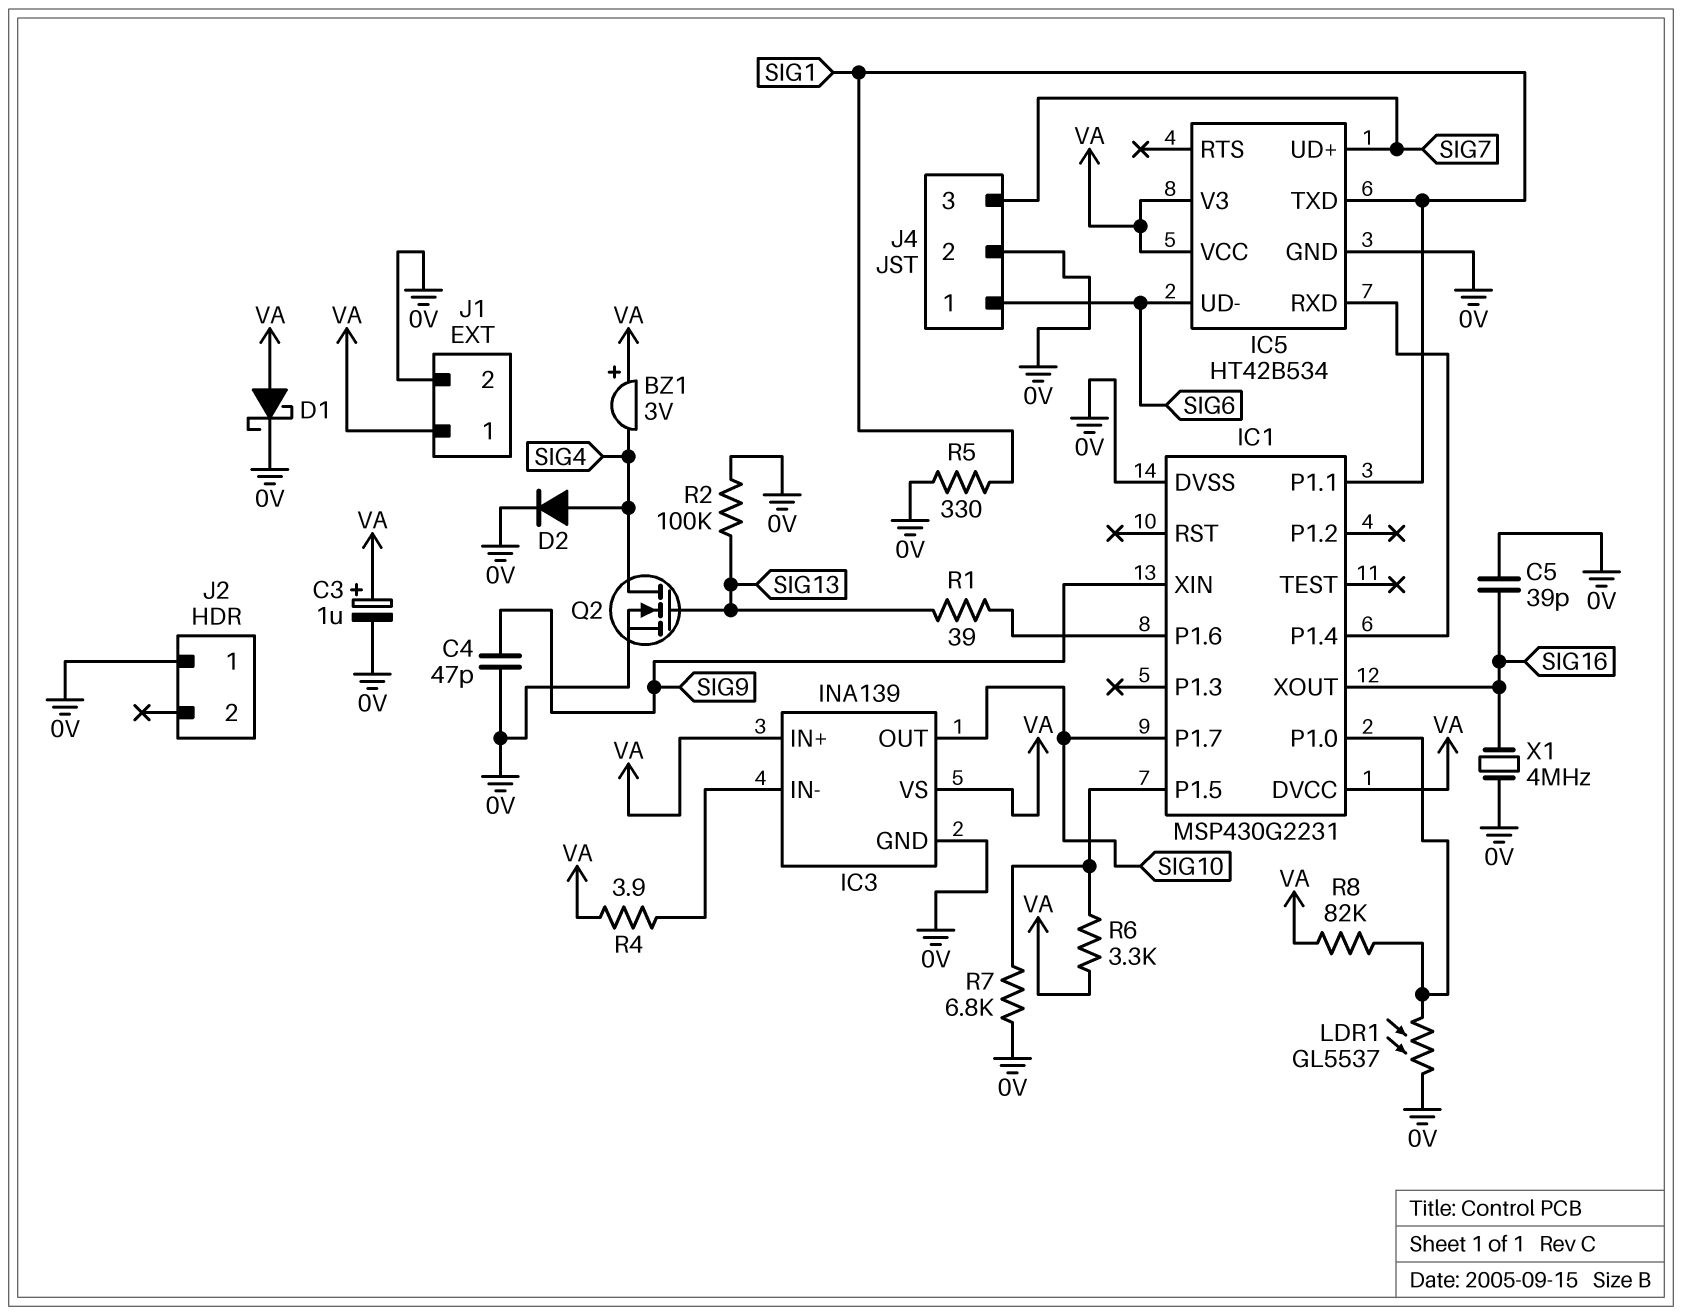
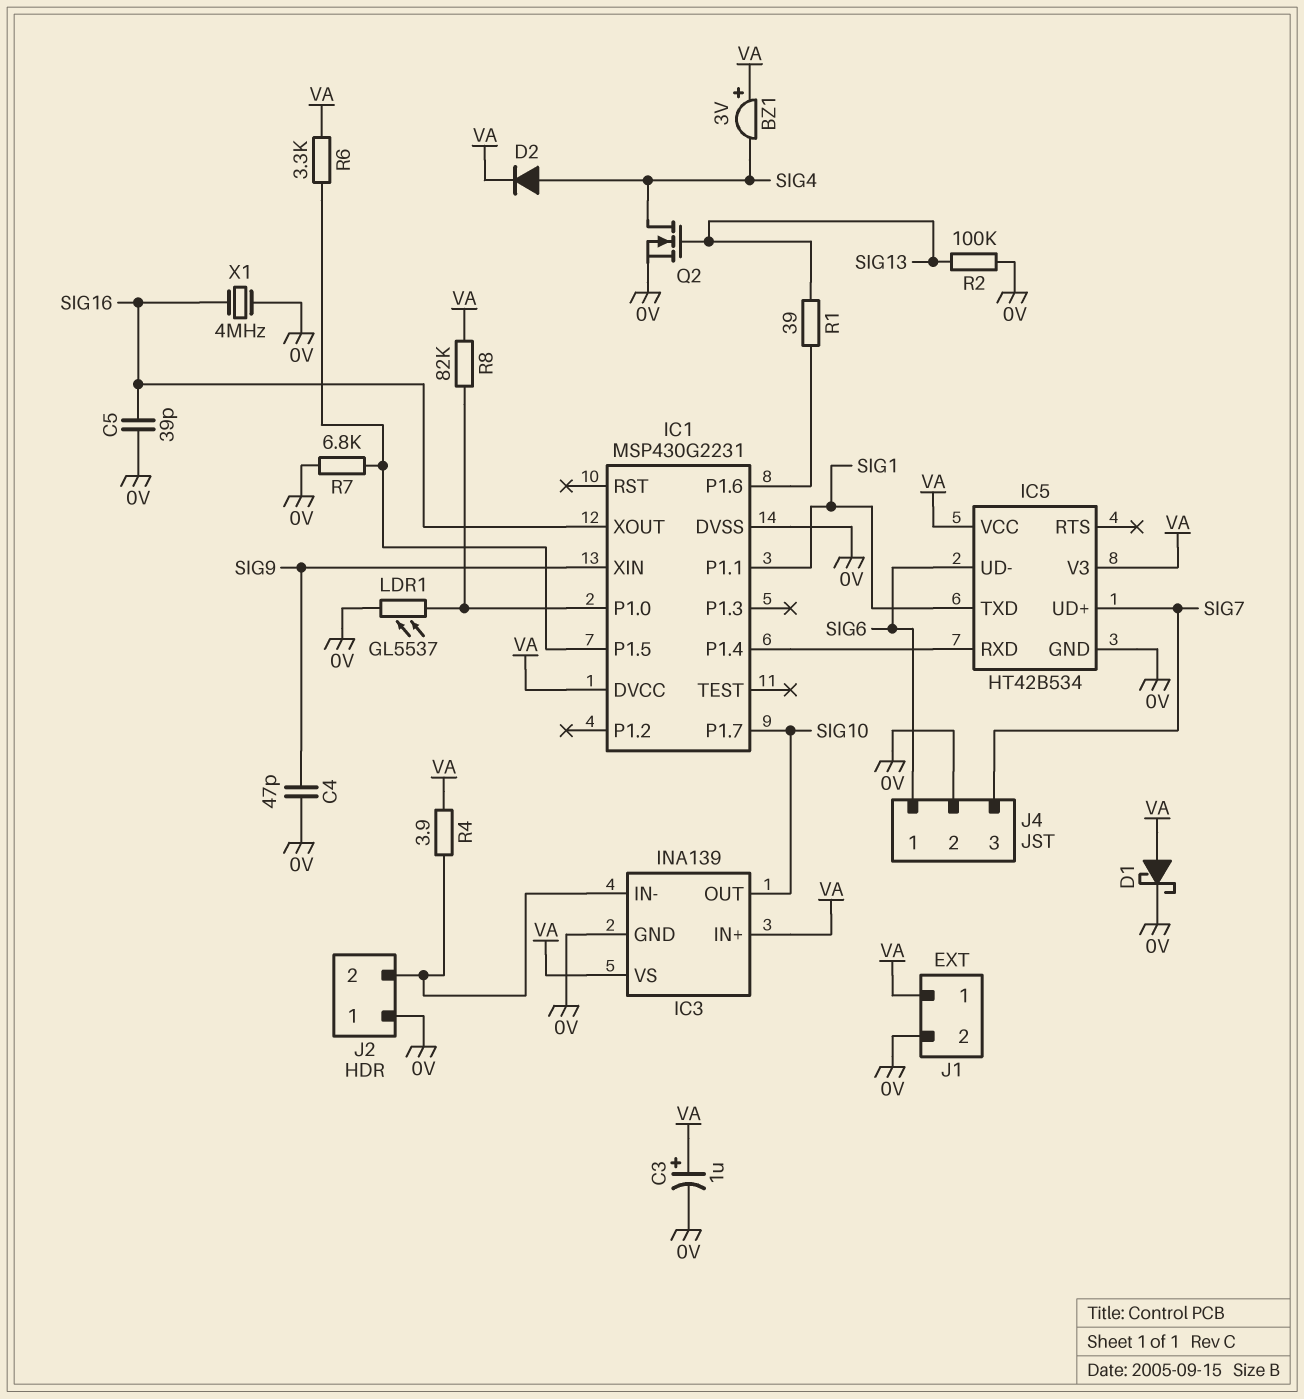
D2: diode (A SIG4, K 0V) -> diode (A SIG4, K VA)
J2 pin 2: none -> IC3/IN-
R5: 330 (0V, SIG1) -> none

